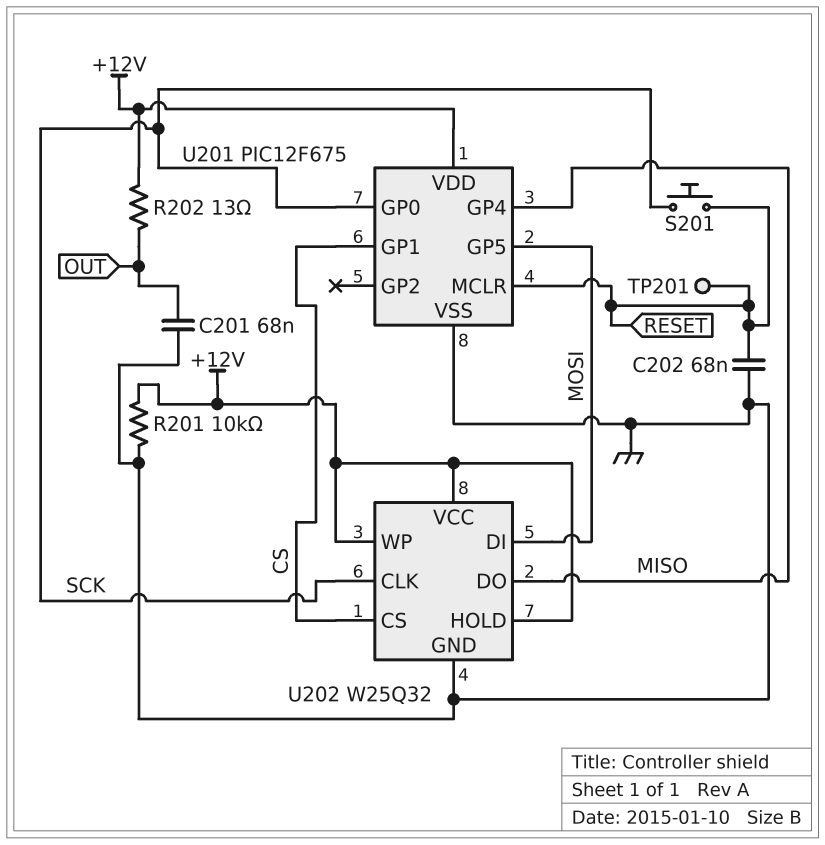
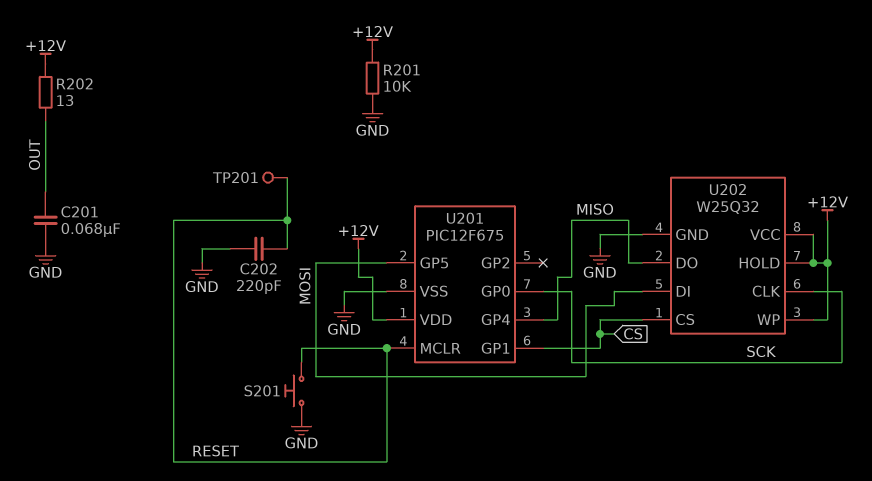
C202: 68nF (GND, RESET) -> 220pF (GND, RESET)
S201: button (RESET, SCK) -> button (GND, RESET)

